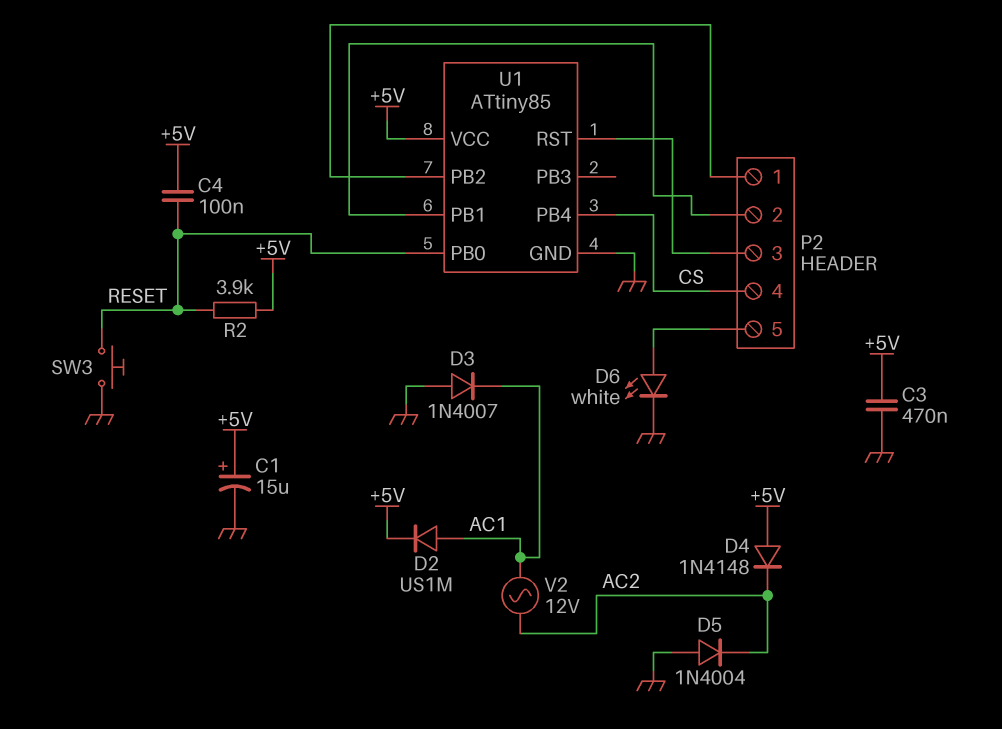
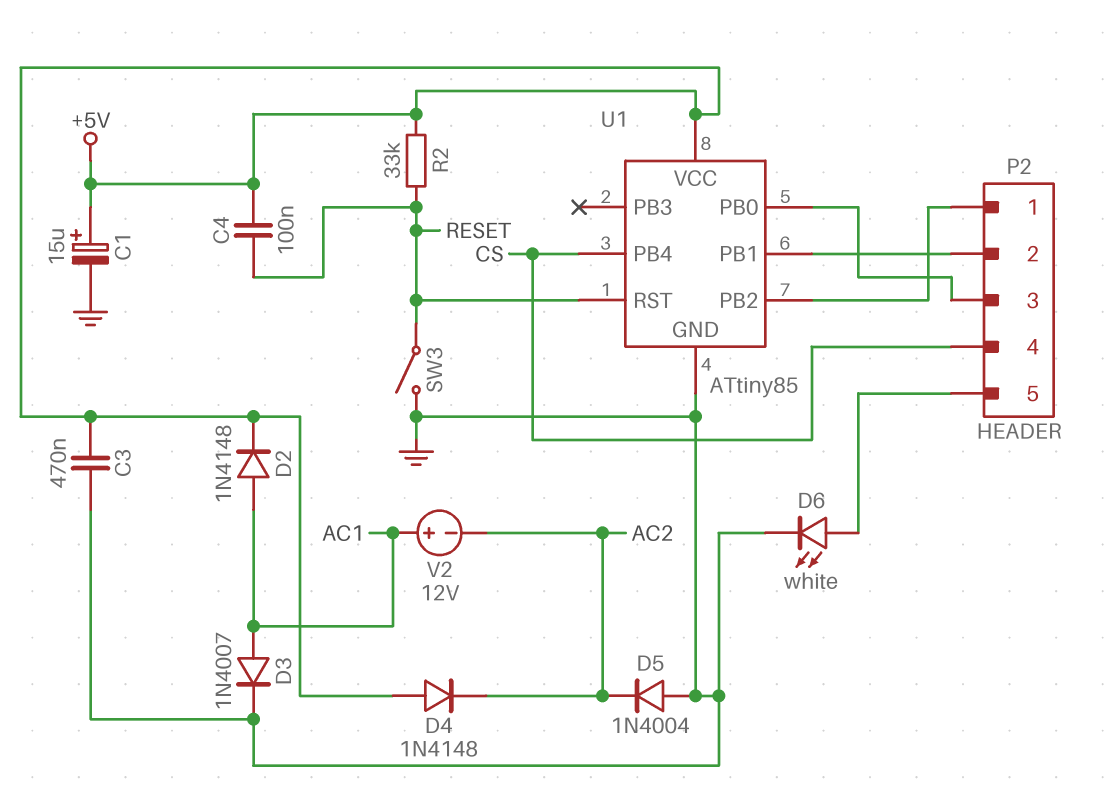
D2: diode US1M (A AC1, K +5V) -> diode 1N4148 (A AC1, K +5V)
D3: diode 1N4007 (A GND, K AC1) -> diode 1N4007 (A AC1, K GND)
R2: 3.9k (+5V, RESET) -> 33k (+5V, RESET)
SW3: button (GND, RESET) -> switch (GND, RESET)
U1 pin PB0: RESET -> P2/3
U1 pin RST: P2/3 -> RESET
V2: AC 12V (AC1, AC2) -> 12V (plus AC1, minus AC2)

